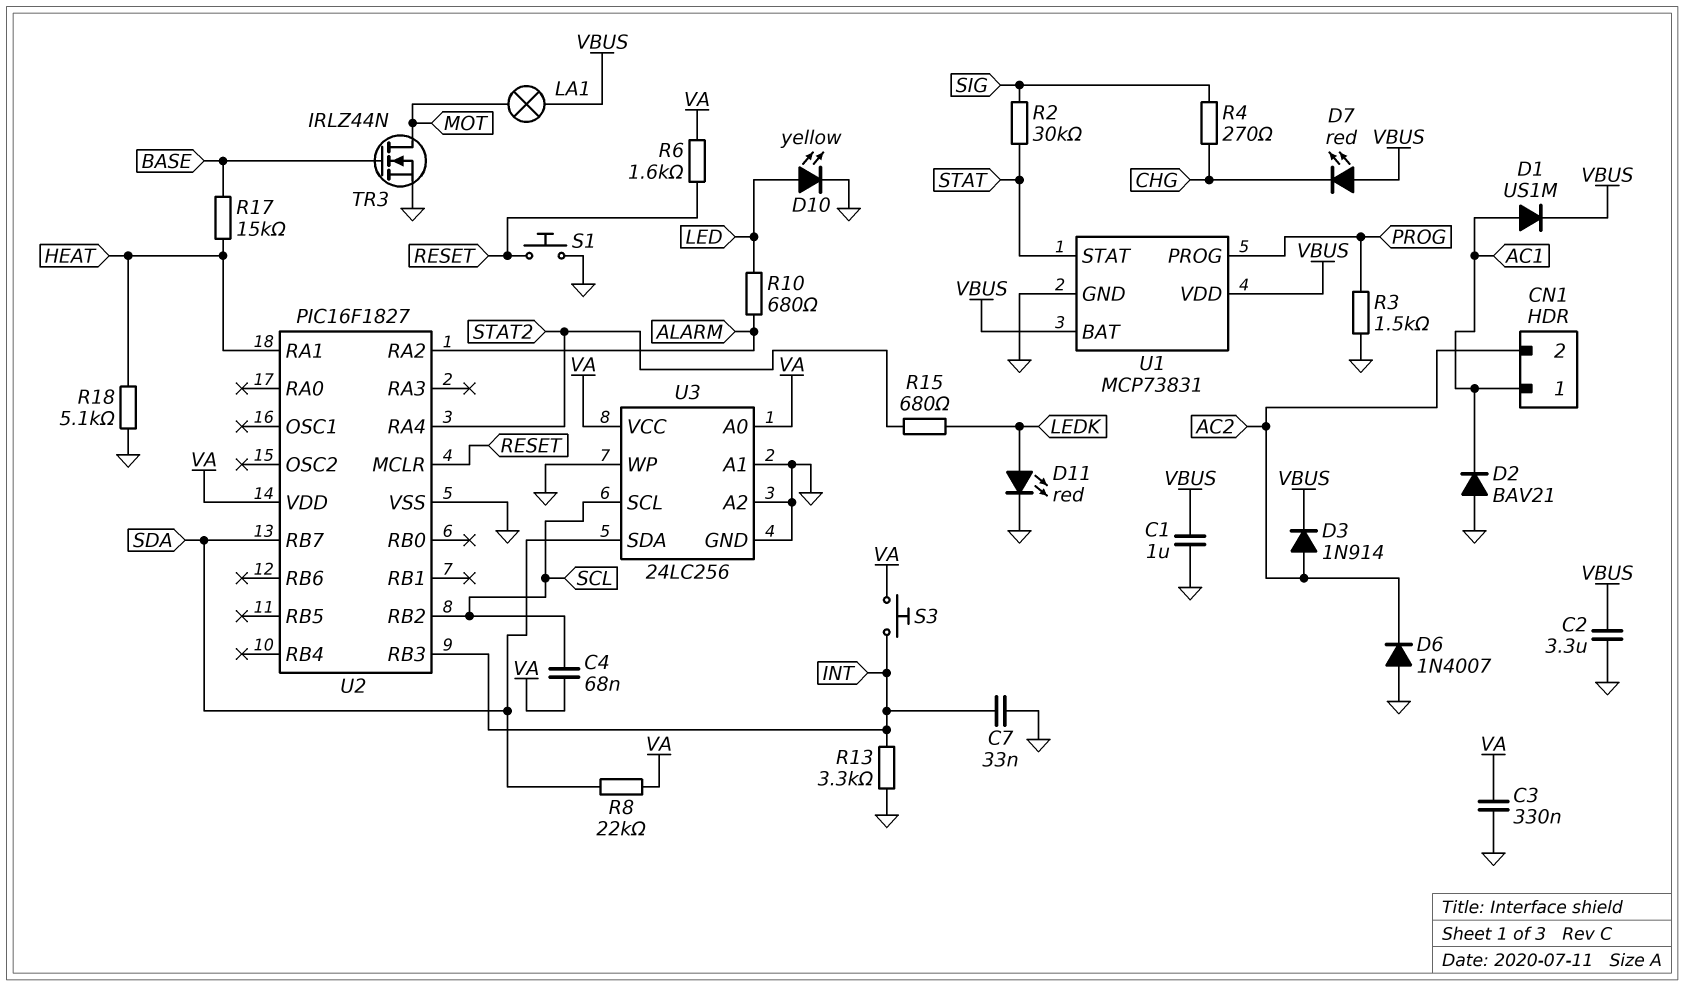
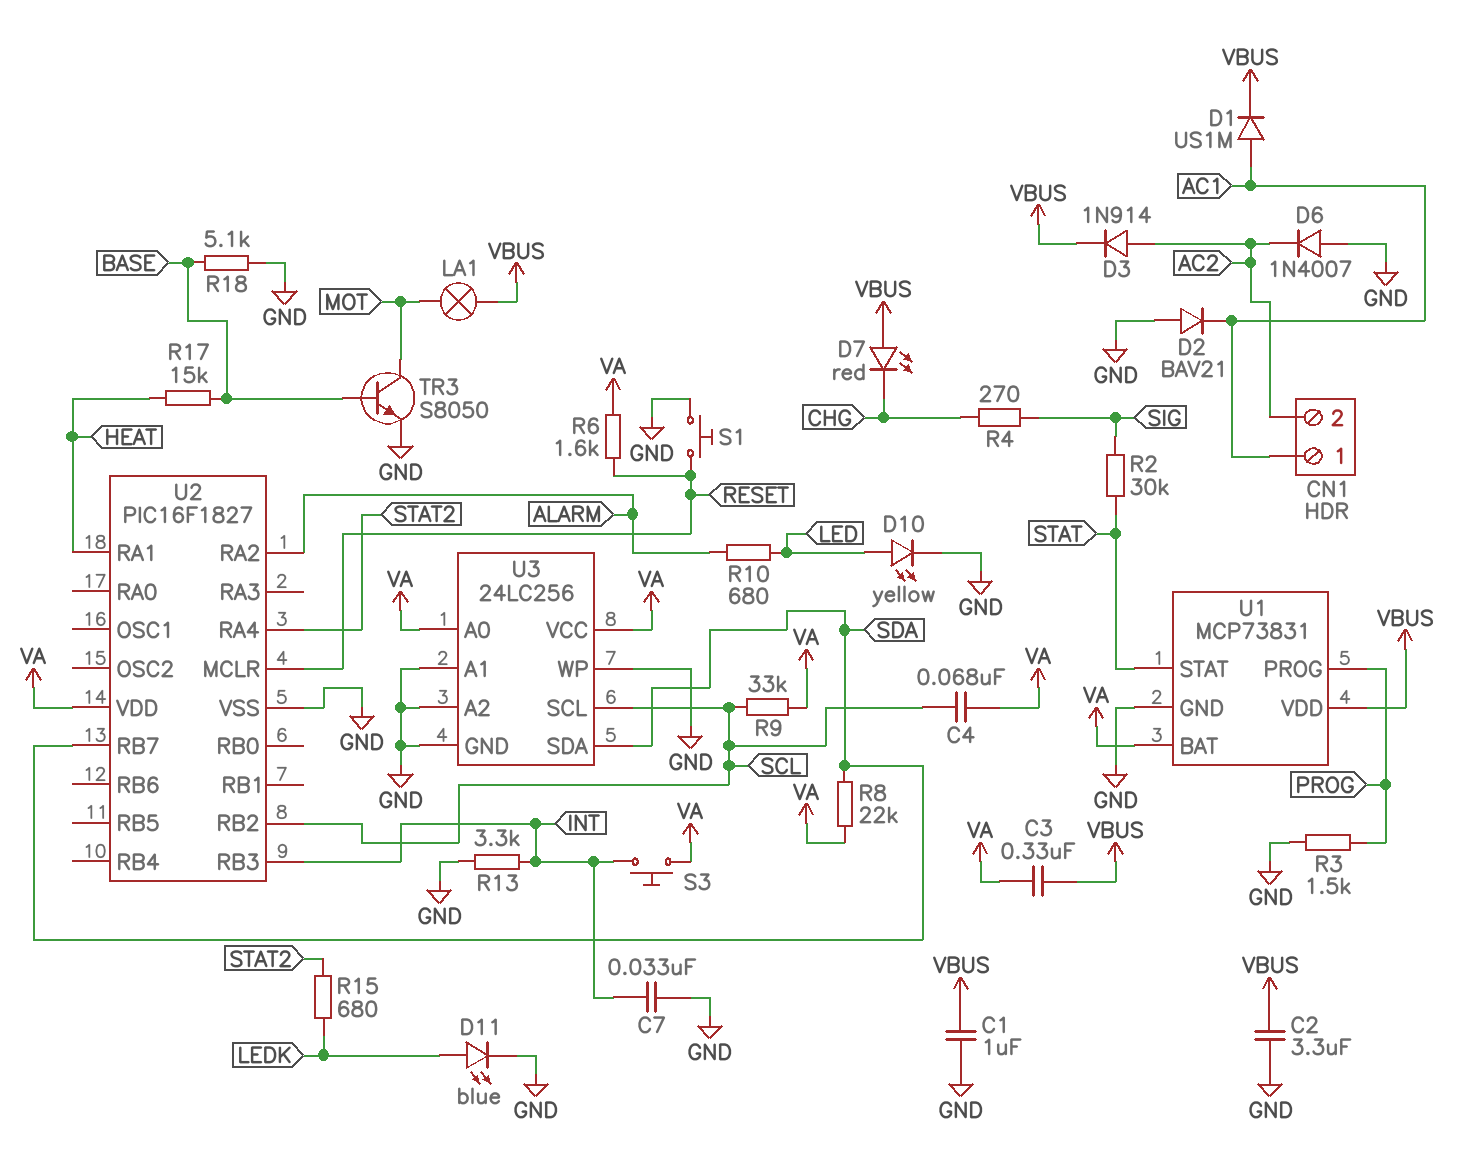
C3: 330nF (GND, VA) -> 330nF (VA, VBUS)
D11: LED red (A LEDK, K GND) -> LED blue (A LEDK, K GND)
R9: none -> 33k (SCL, VA)
R18: 5.1k (GND, HEAT) -> 5.1k (BASE, GND)
TR3: NMOS IRLZ44N (G BASE, D MOT, S GND) -> NPN S8050 (B BASE, C MOT, E GND)
U1 pin BAT: VBUS -> VA

